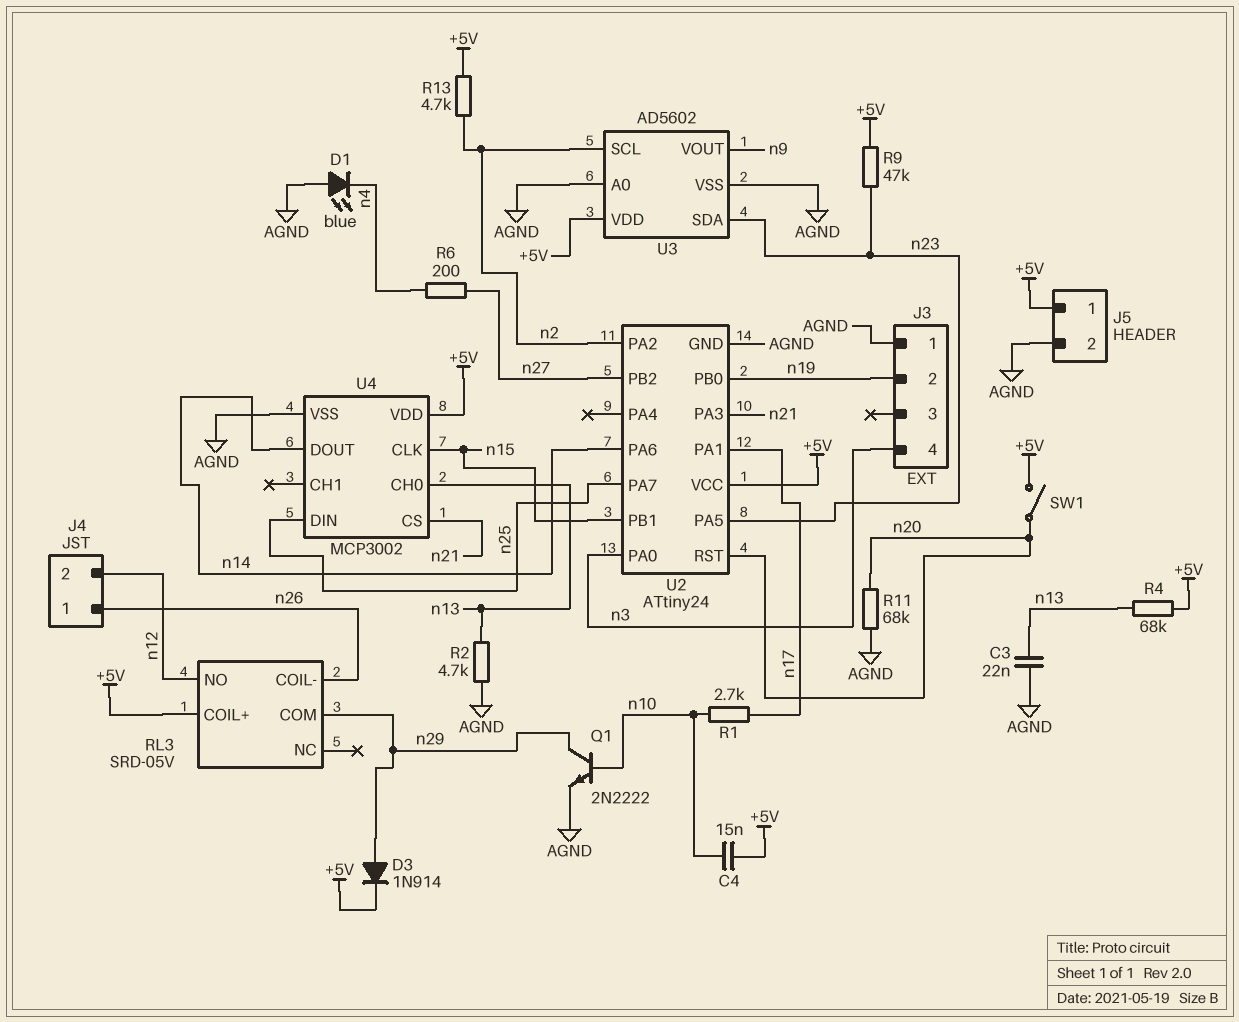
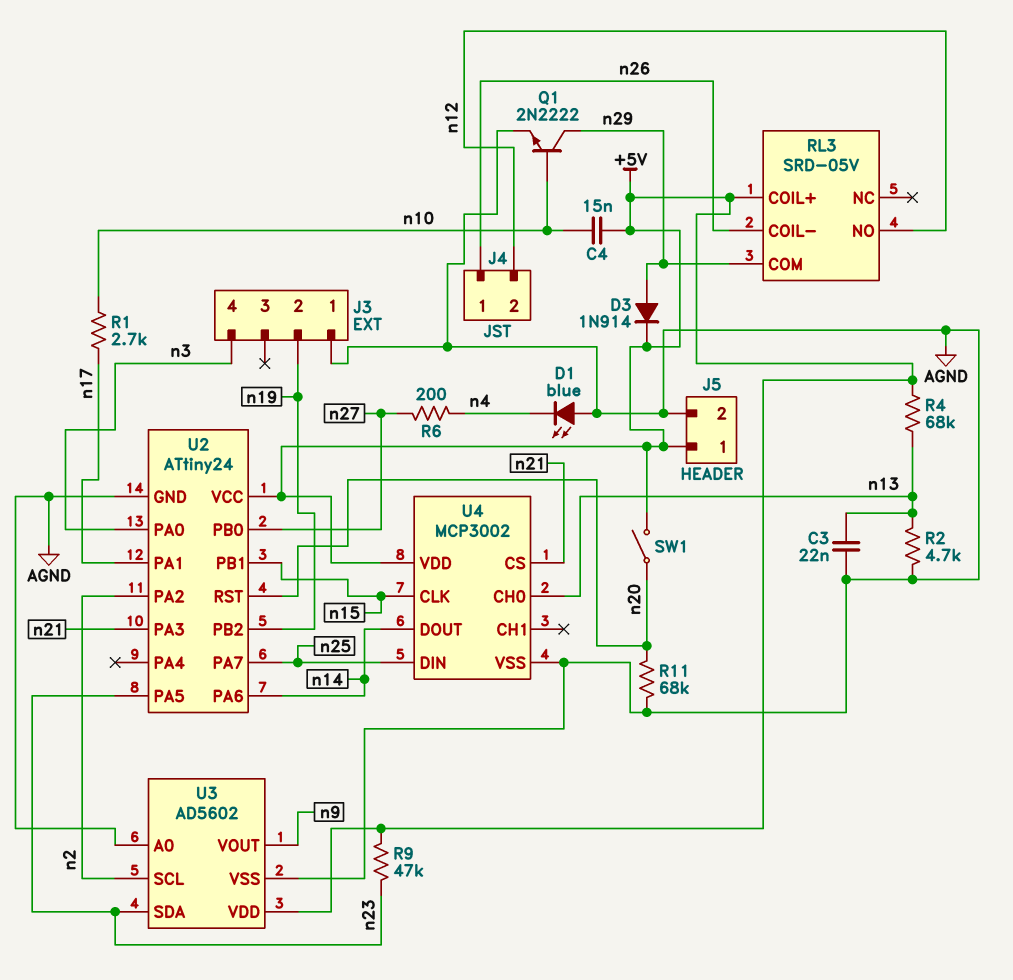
R13: 4.7k (+5V, n2) -> none
U2 pin PB0: n19 -> n27
U2 pin PB2: n27 -> n19

